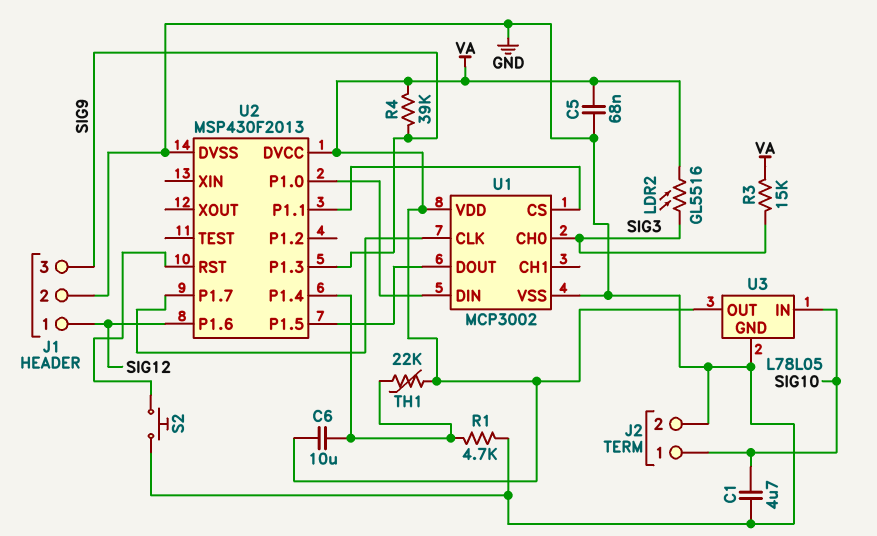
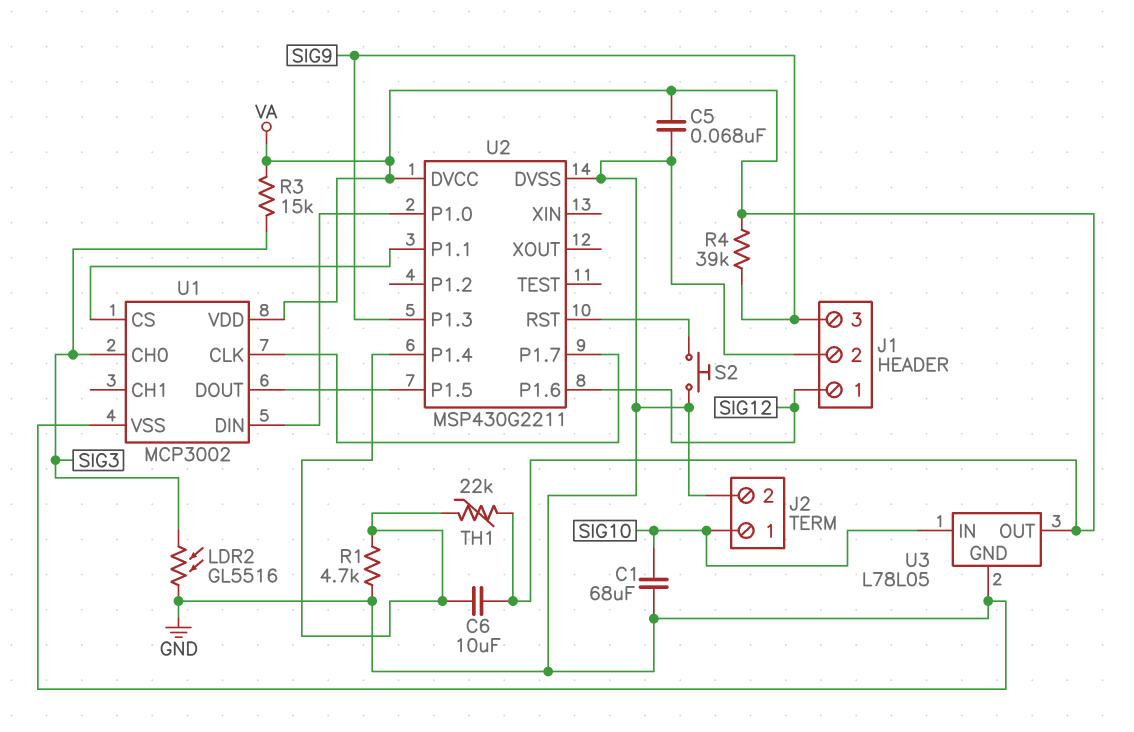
C1: 4.7uF (GND, SIG10) -> 68uF (GND, SIG10)
LDR2: GL5516 (SIG3, VA) -> GL5516 (GND, SIG3)
U2: MSP430F2013 -> MSP430G2211

